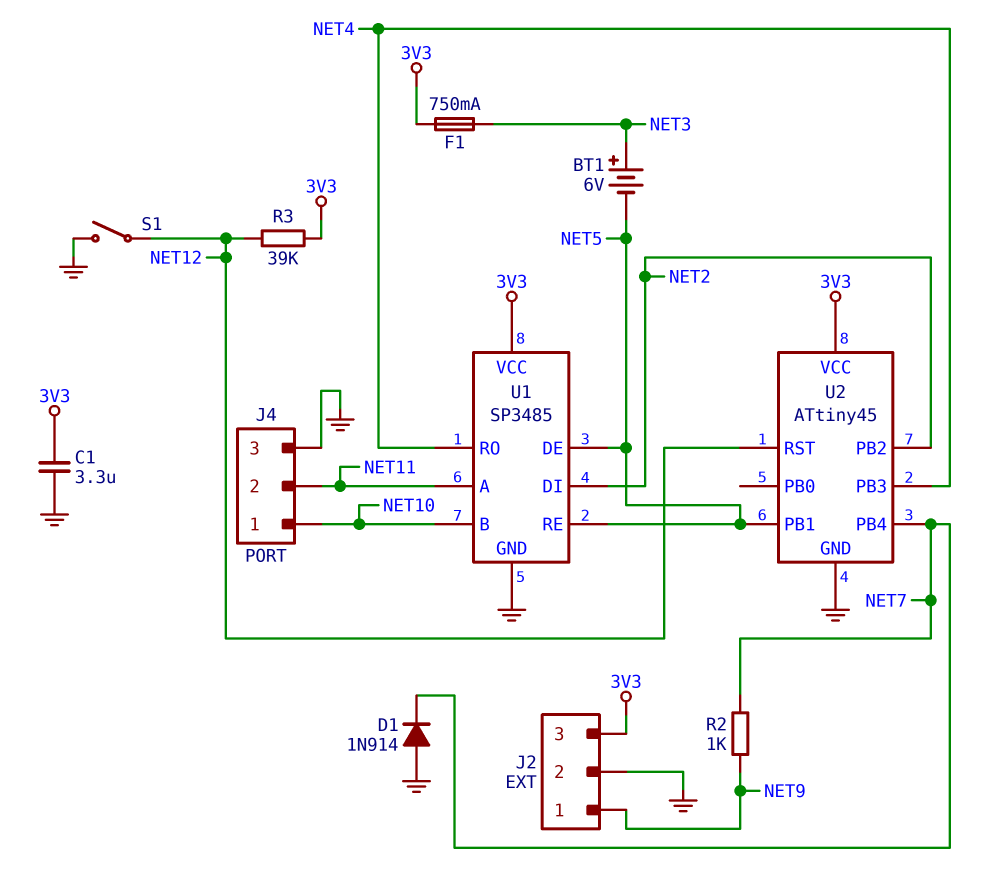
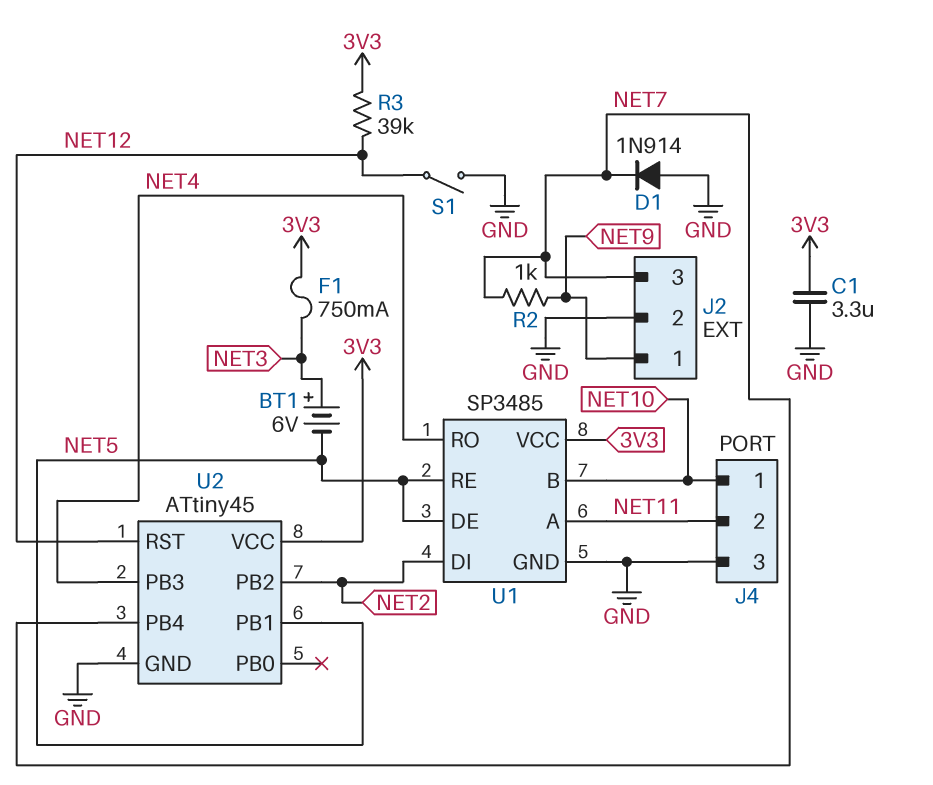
J2 pin 3: 3V3 -> NET7

